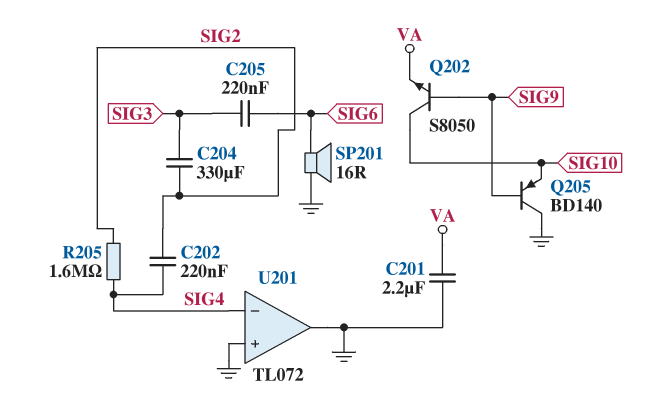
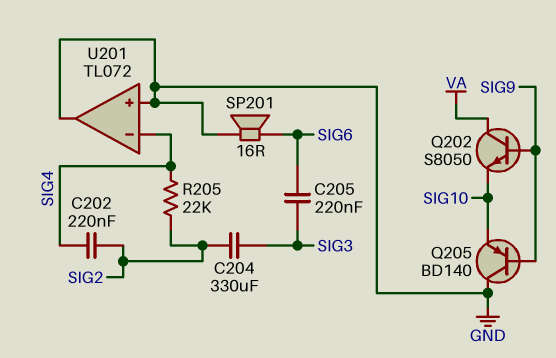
C201: 2.2uF (GND, VA) -> none
Q202: NPN S8050 (B SIG9, C SIG10, E VA) -> NPN S8050 (B SIG9, C VA, E SIG10)
R205: 1.6M (SIG2, SIG4) -> 22k (SIG2, SIG4)

